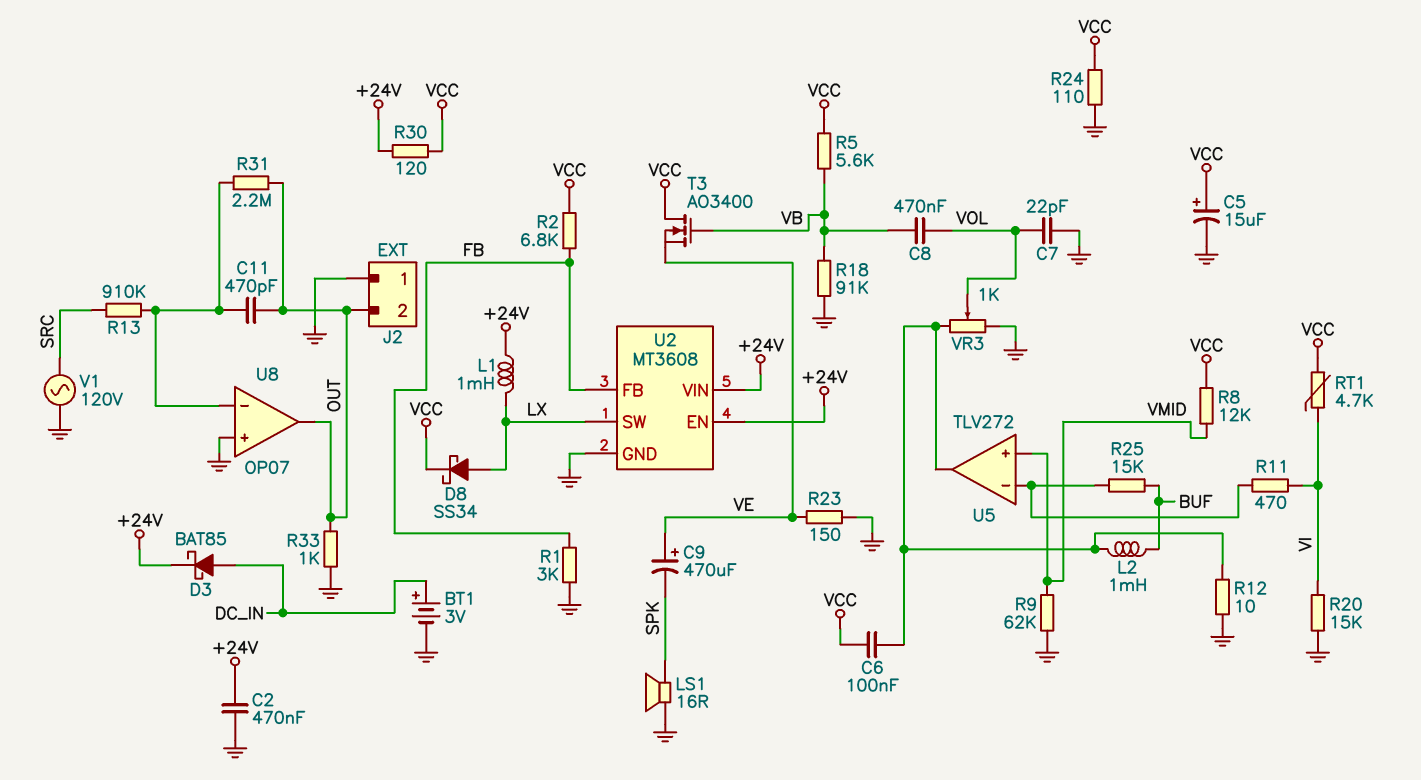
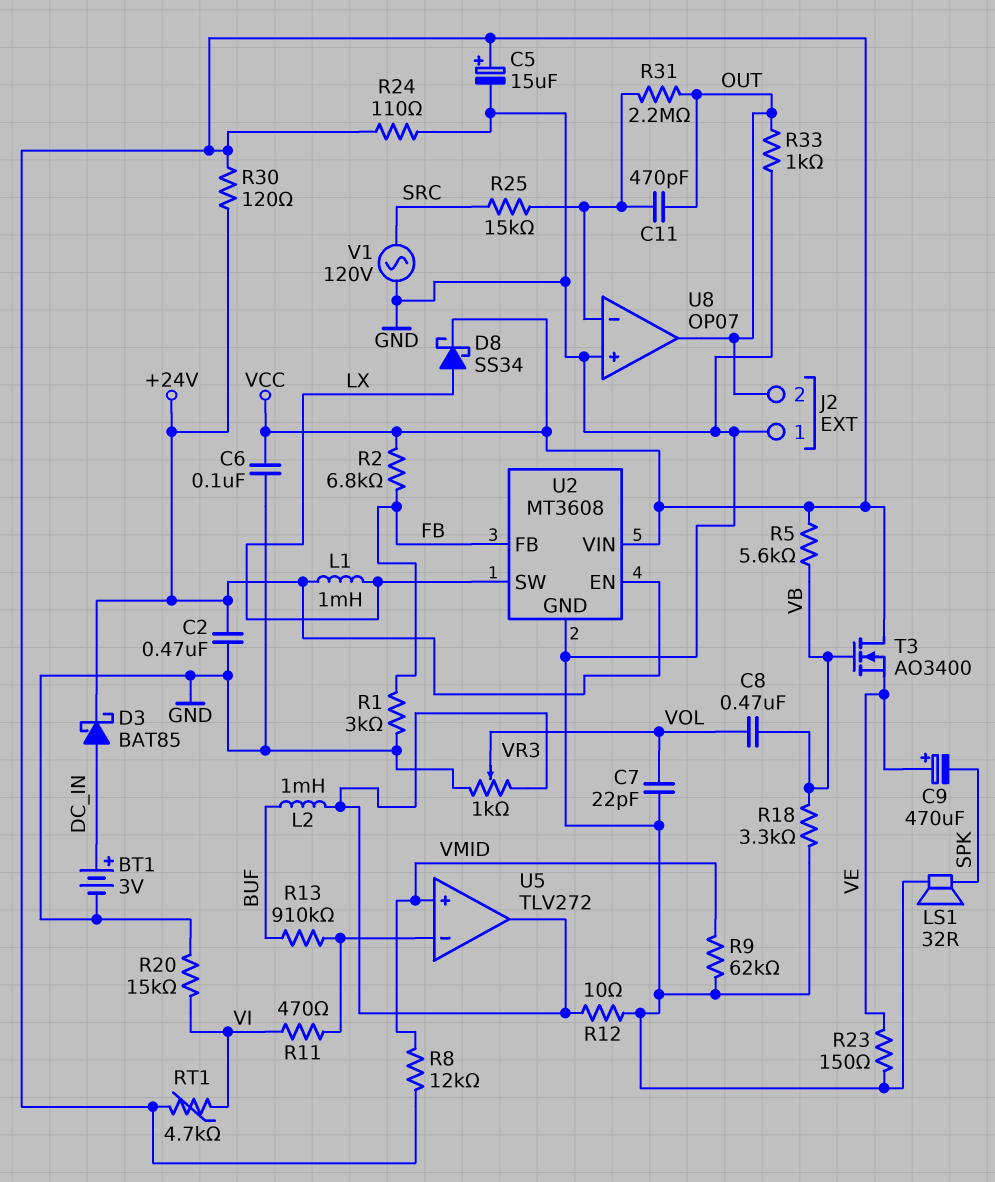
C6: 100nF (U5/out, VCC) -> 100nF (GND, VCC)
LS1: speaker 16R (GND, SPK) -> speaker 32R (GND, SPK)
R13: 910k (SRC, U8/in-) -> 910k (BUF, U5/in-)
R18: 91k (GND, VB) -> 3.3k (GND, VB)
R25: 15k (BUF, U5/in-) -> 15k (SRC, U8/in-)
U2 pin VIN: +24V -> VCC

